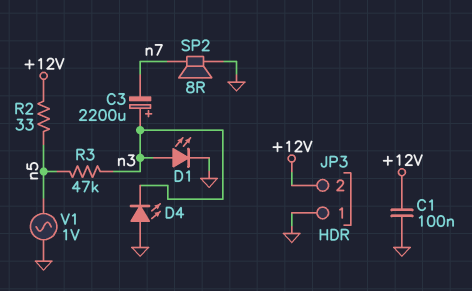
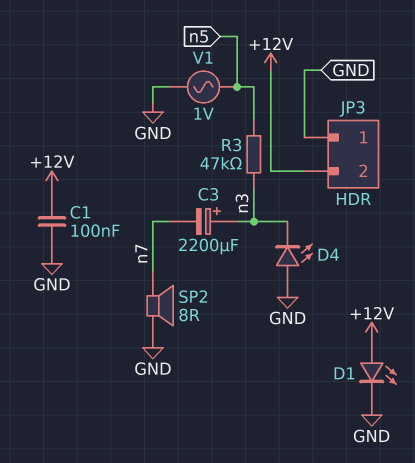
D1: LED (A n3, K GND) -> LED (A +12V, K GND)
R2: 33 (+12V, n5) -> none

